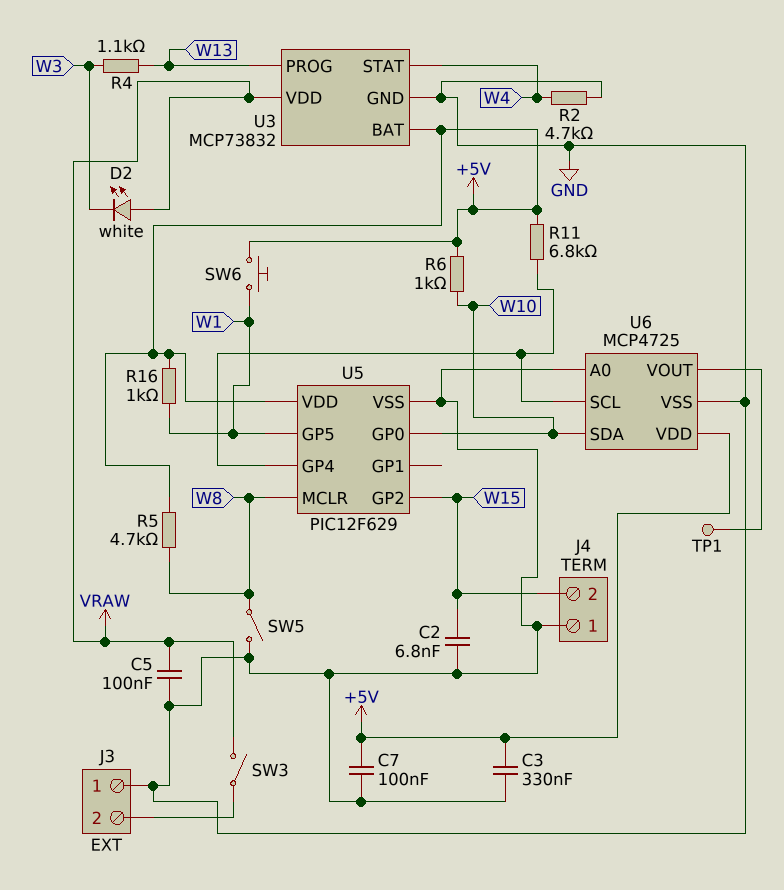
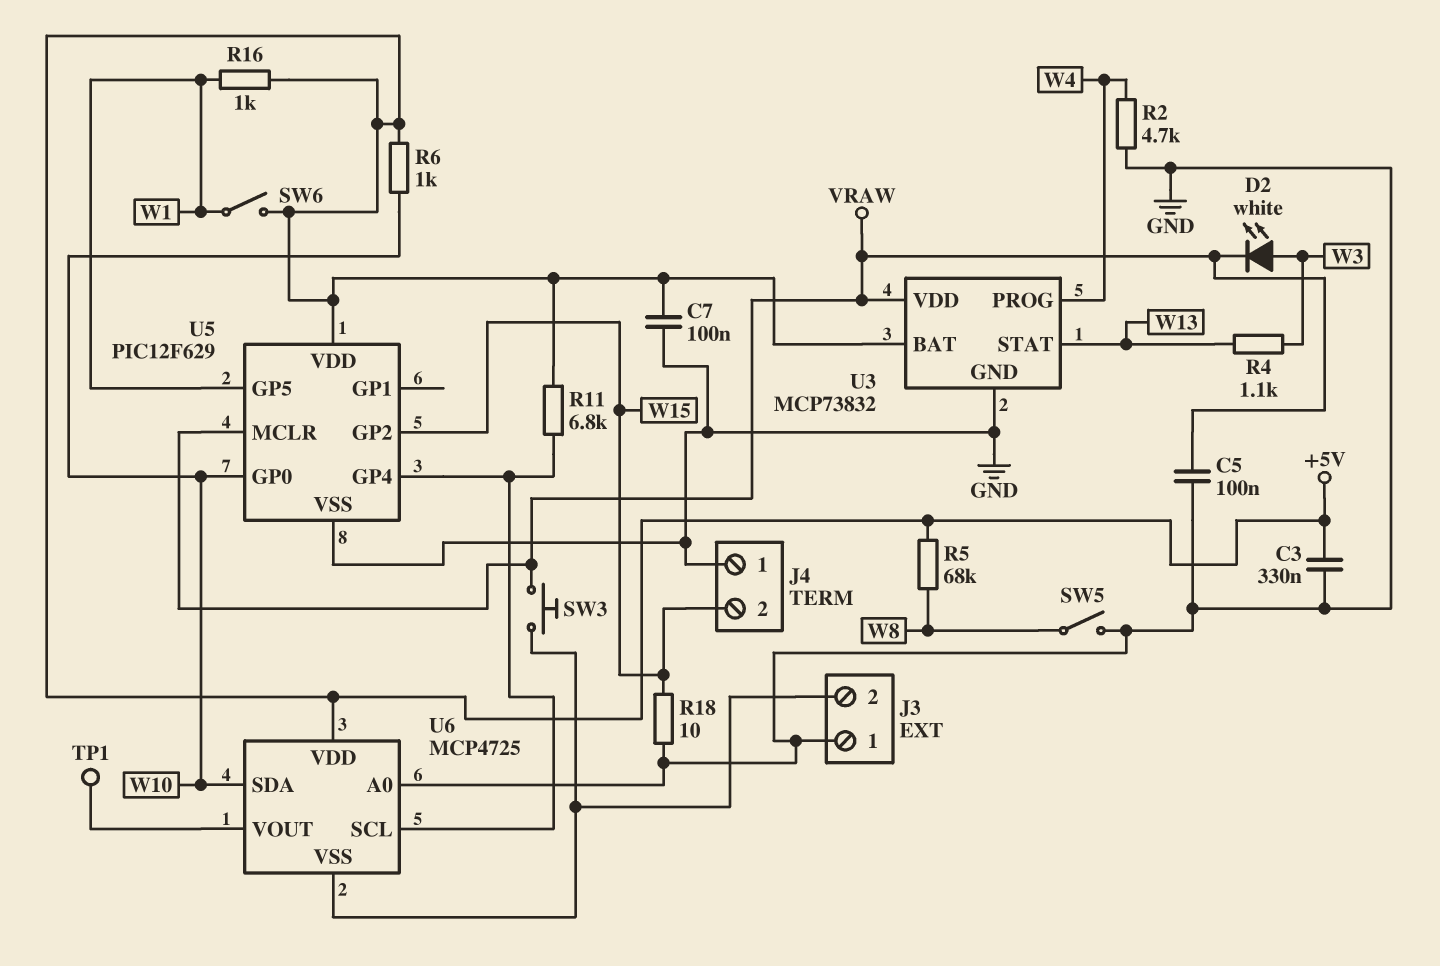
C2: 6.8nF (GND, W15) -> none
D2: LED white (A VRAW, K W3) -> LED white (A W3, K VRAW)
R5: 4.7k (+5V, W8) -> 68k (+5V, W8)
R18: none -> 10 (GND, W15)
SW3: switch (J3/2, VRAW) -> button (J3/2, VRAW)
SW6: button (+5V, W1) -> switch (+5V, W1)
U3 pin PROG: W13 -> W4
U3 pin STAT: W4 -> W13
U5 pin MCLR: W8 -> VRAW
U6 pin VSS: GND -> J3/2

